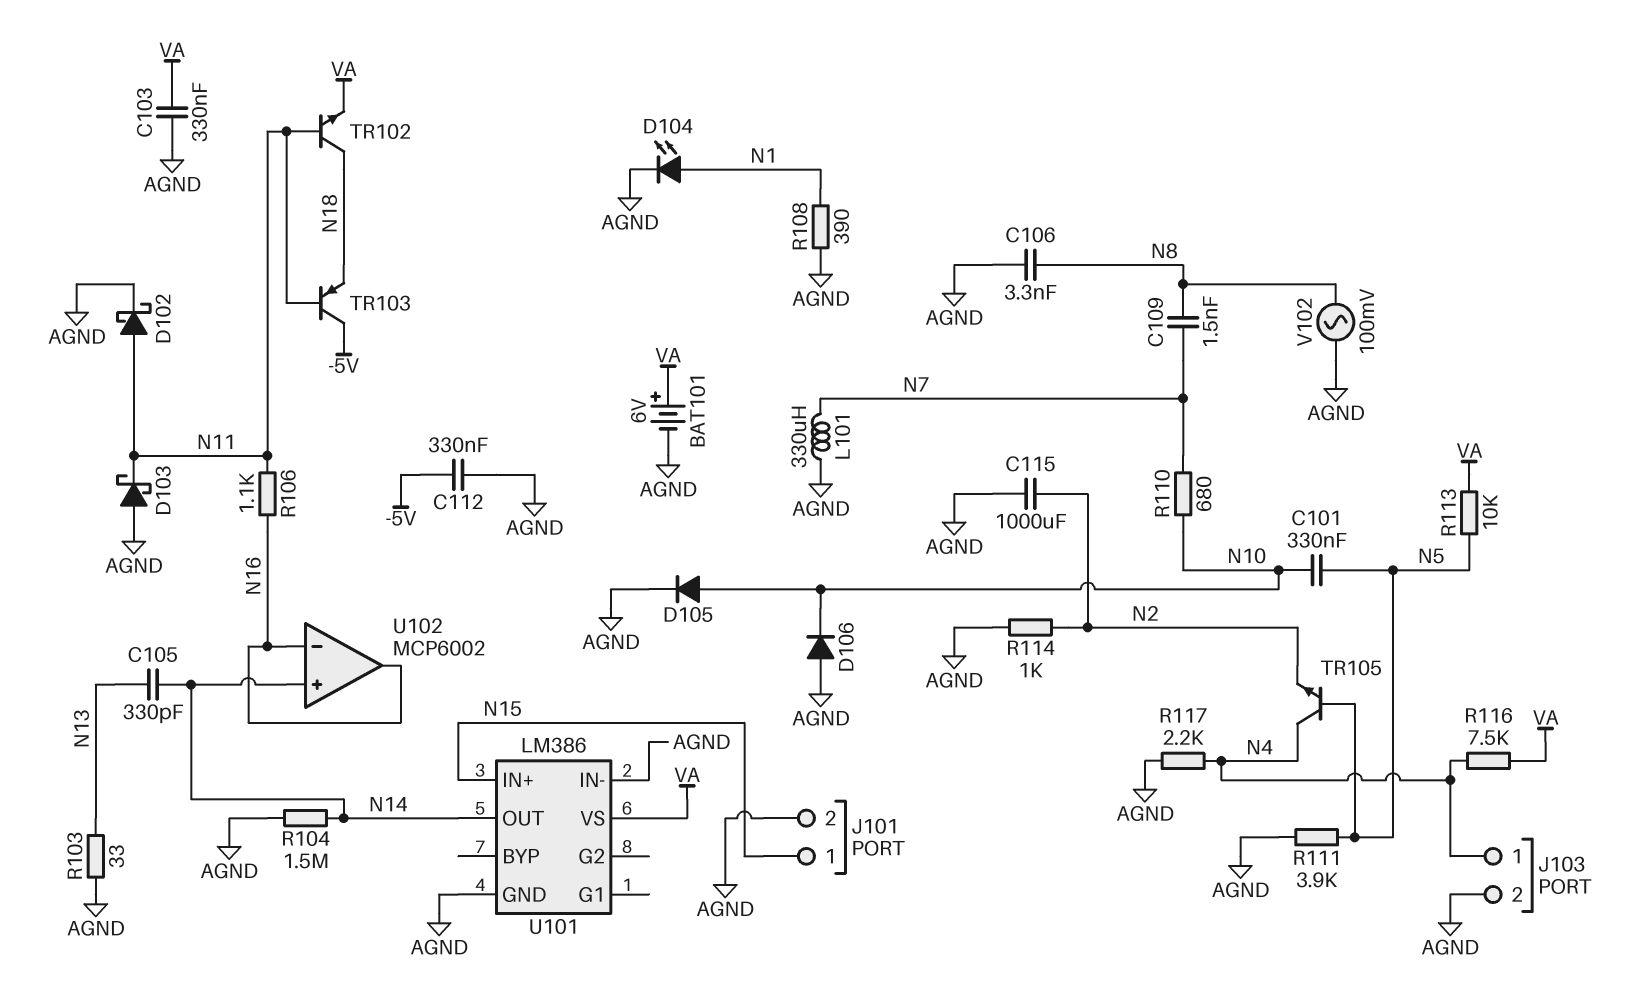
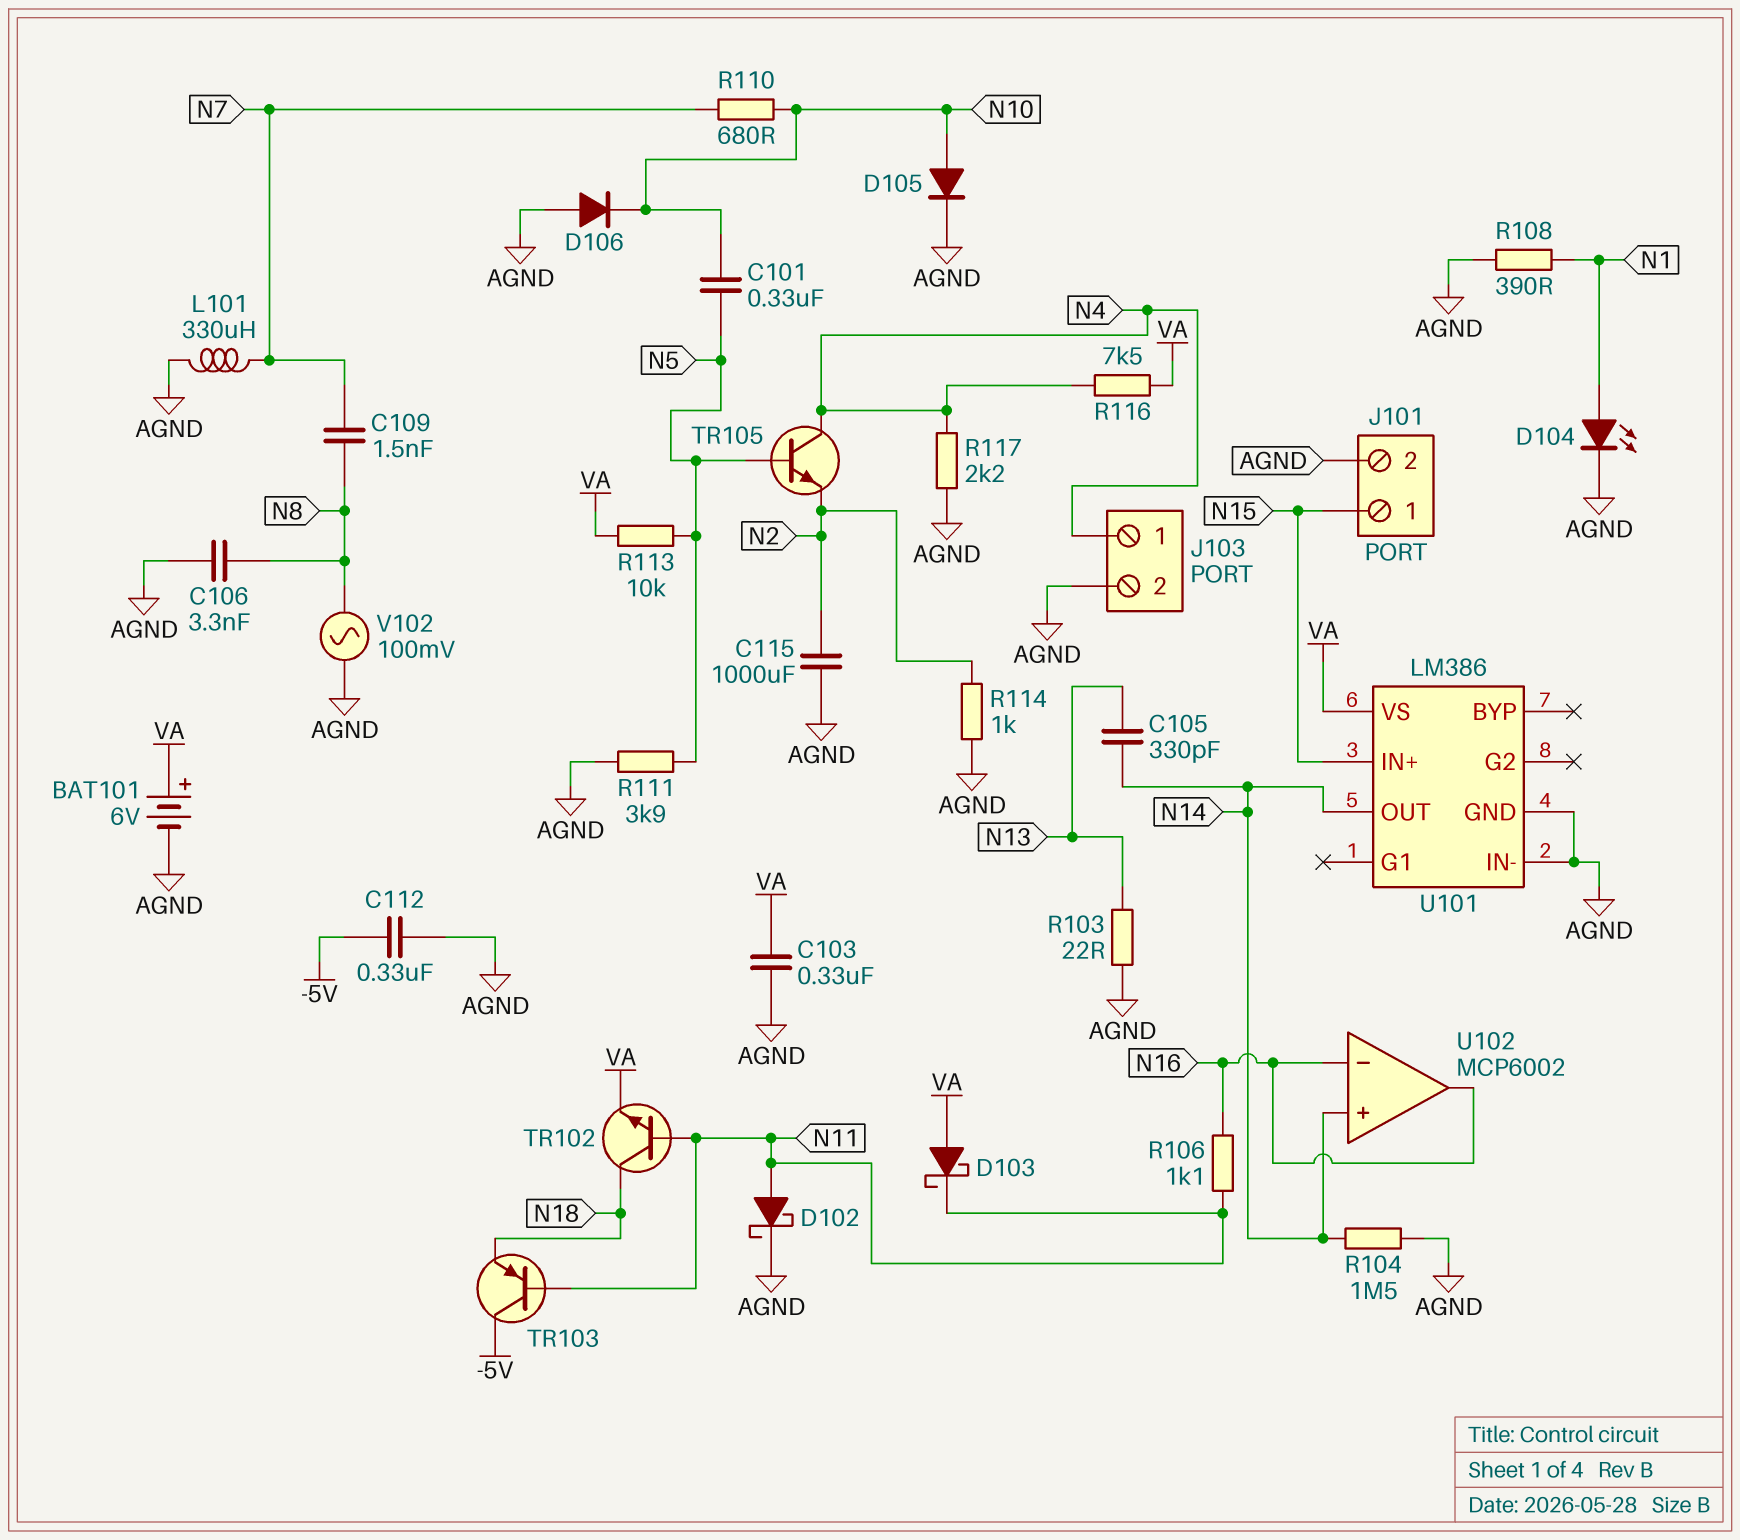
D103: schottky (A AGND, K N11) -> schottky (A VA, K N11)
R103: 33 (AGND, N13) -> 22 (AGND, N13)

